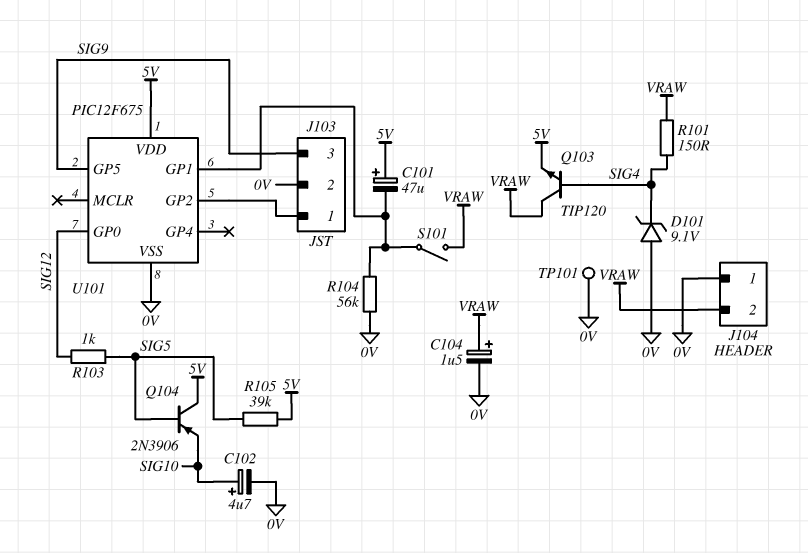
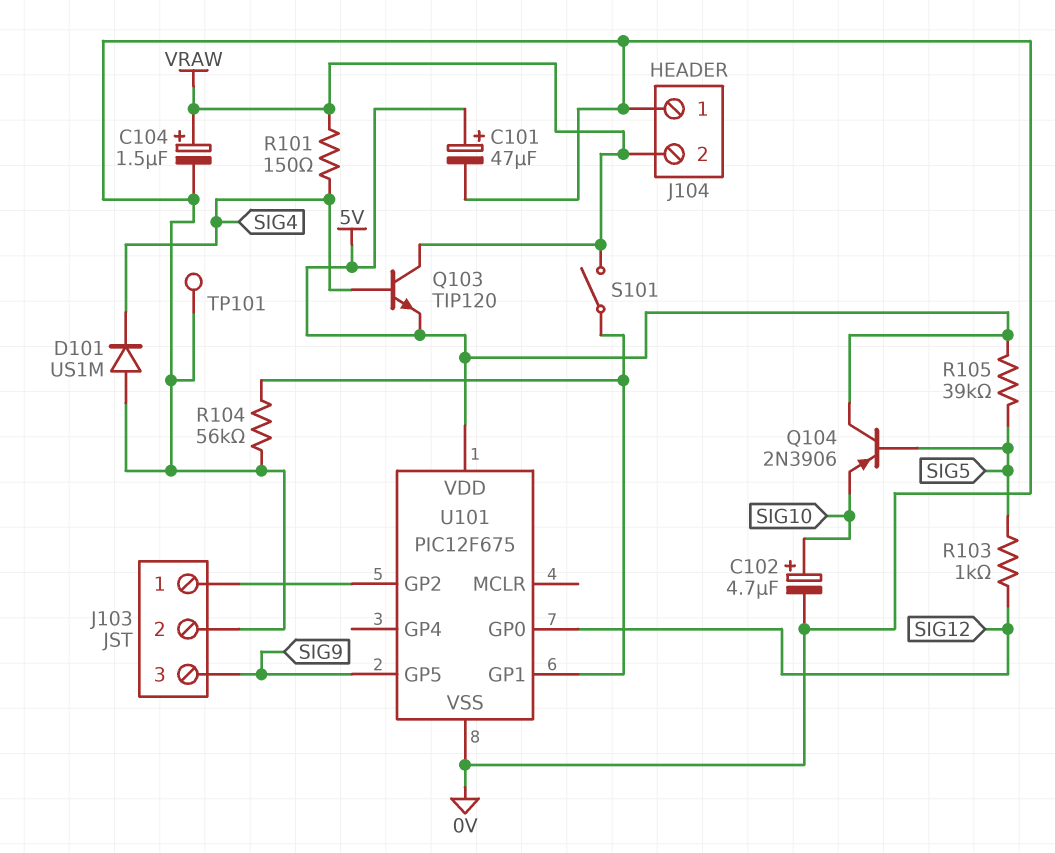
C101: 47uF (plus 5V, minus U101/GP1) -> 47uF (plus 5V, minus 0V)
D101: zener 9.1V (A 0V, K SIG4) -> diode US1M (A 0V, K SIG4)

